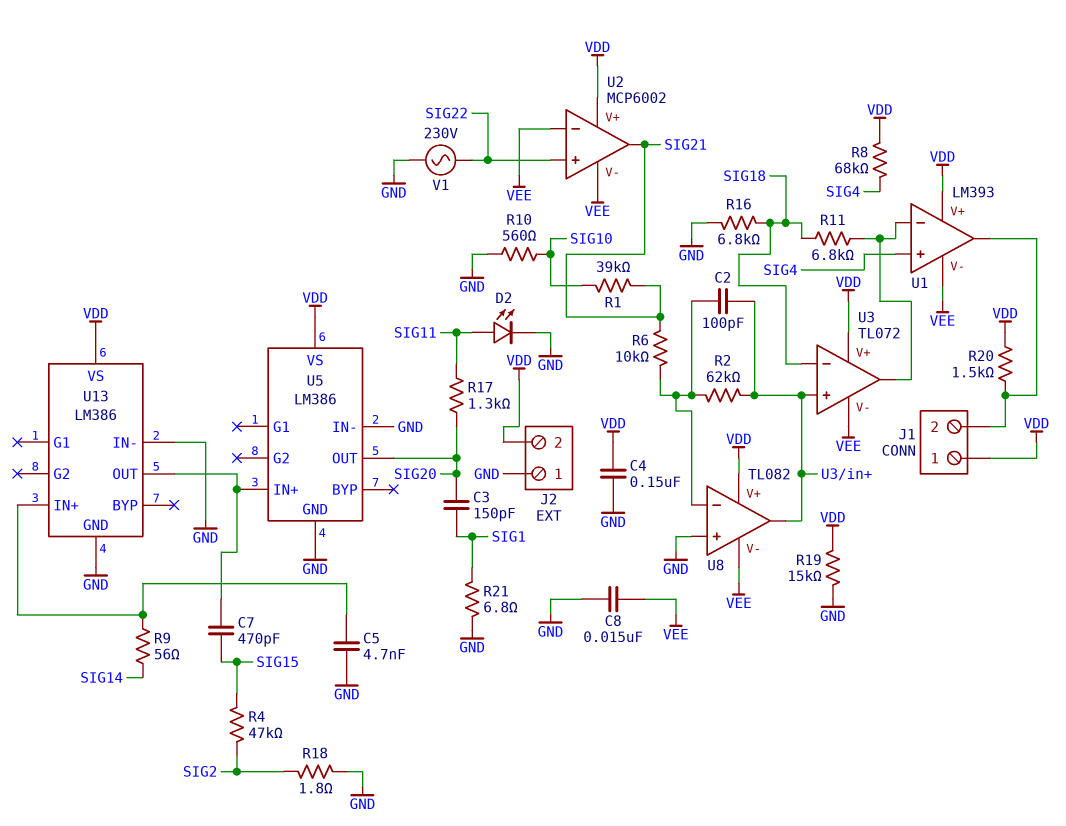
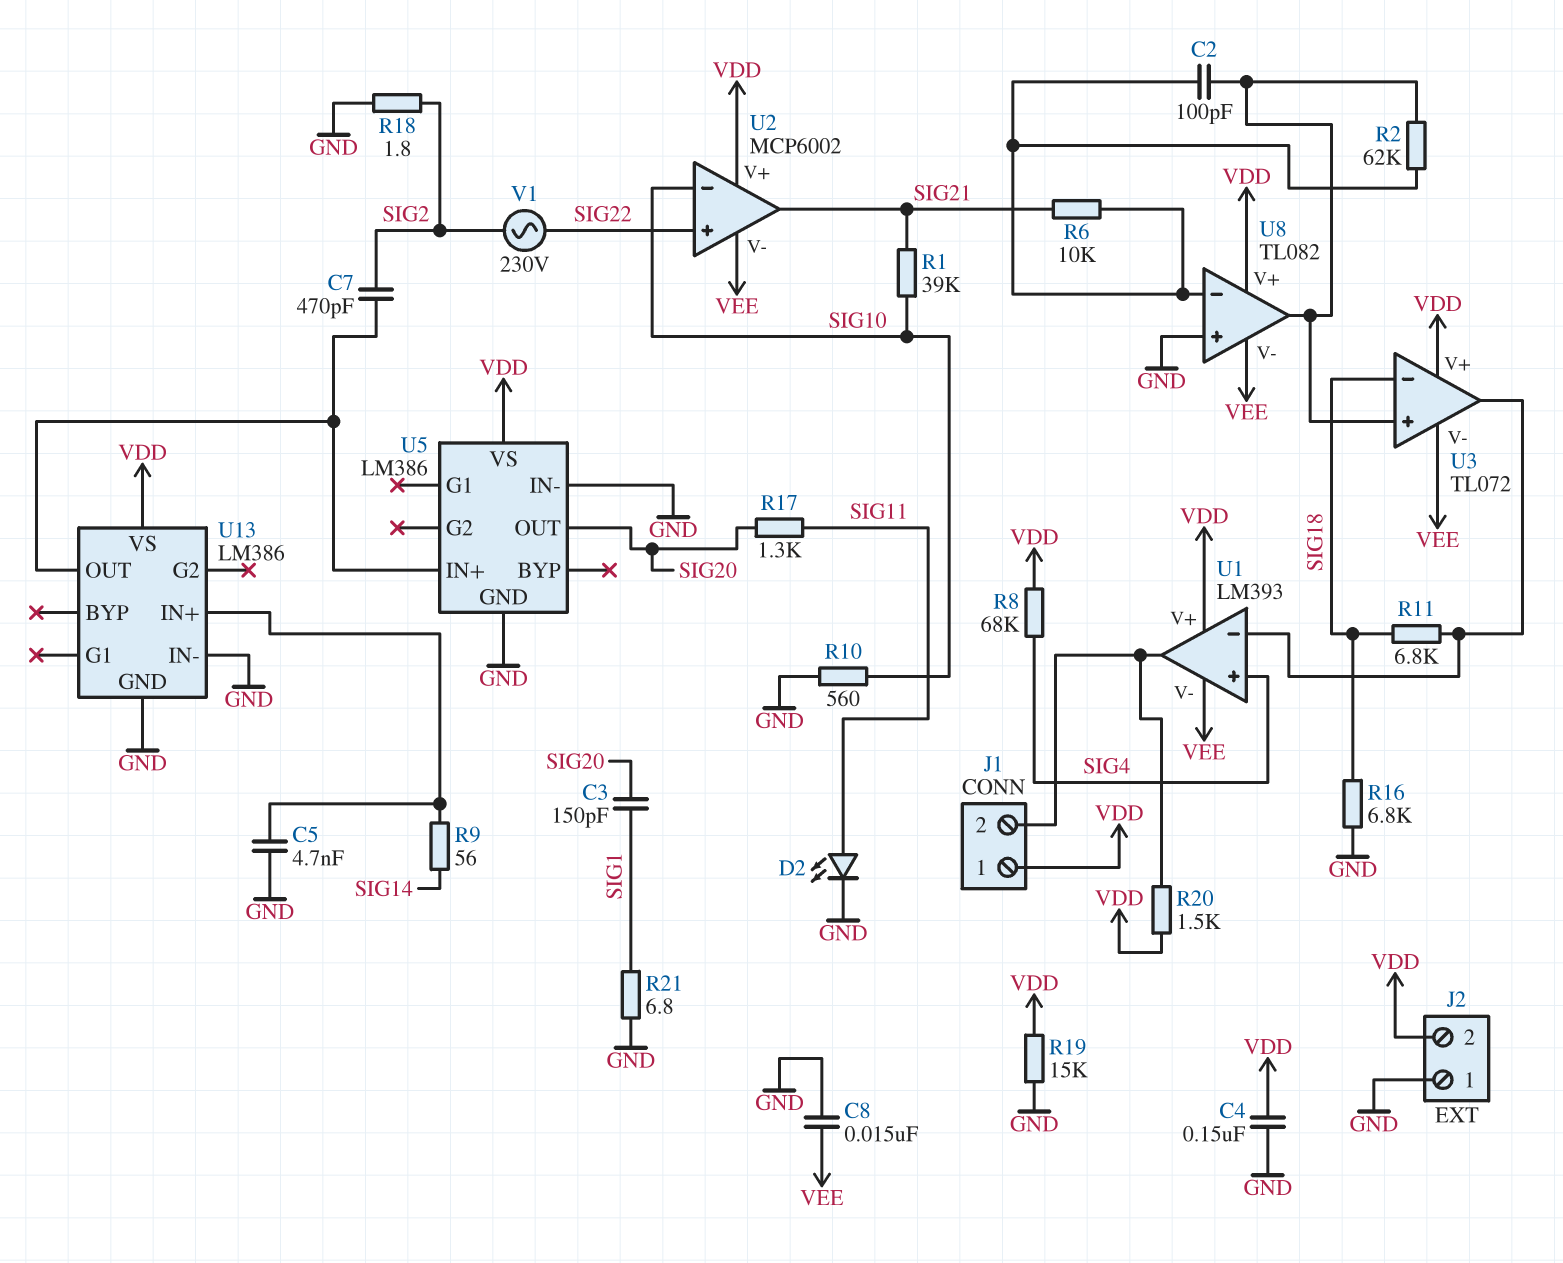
C7: 470pF (SIG15, U5/IN+) -> 470pF (SIG2, U5/IN+)
R4: 47k (SIG2, SIG15) -> none
U2 pin in-: VEE -> SIG10
V1: AC 230V (GND, SIG22) -> AC 230V (SIG2, SIG22)

